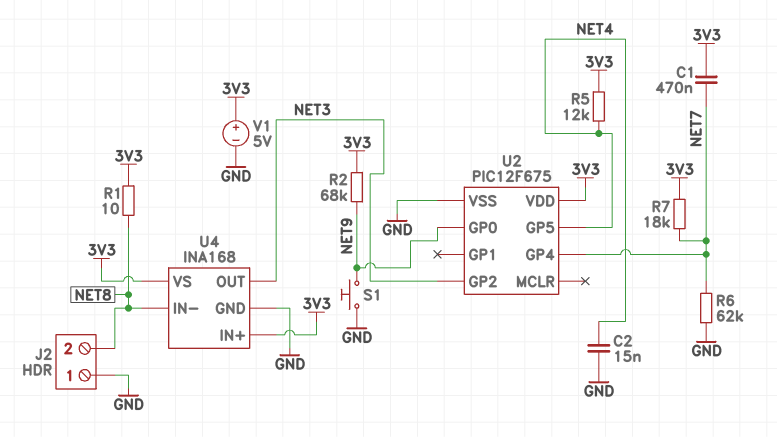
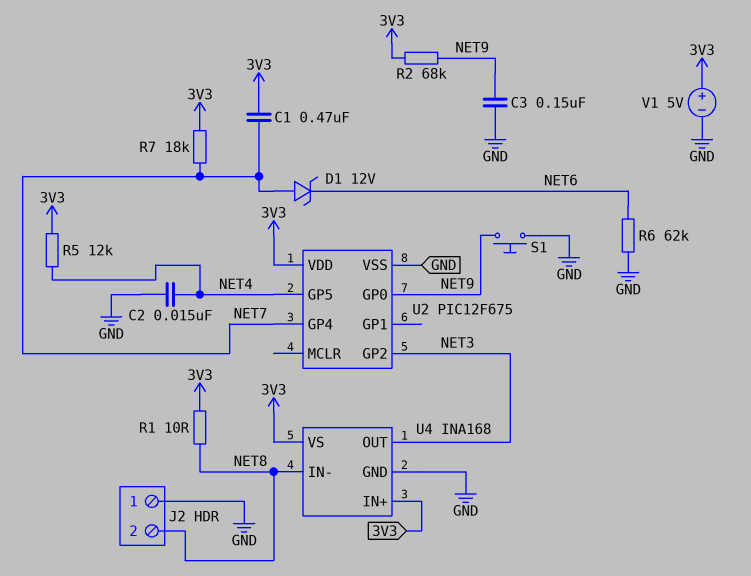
C3: none -> 150nF (GND, NET9)
D1: none -> zener 12V (A NET7, K NET6)
R6: 62k (GND, NET7) -> 62k (GND, NET6)

